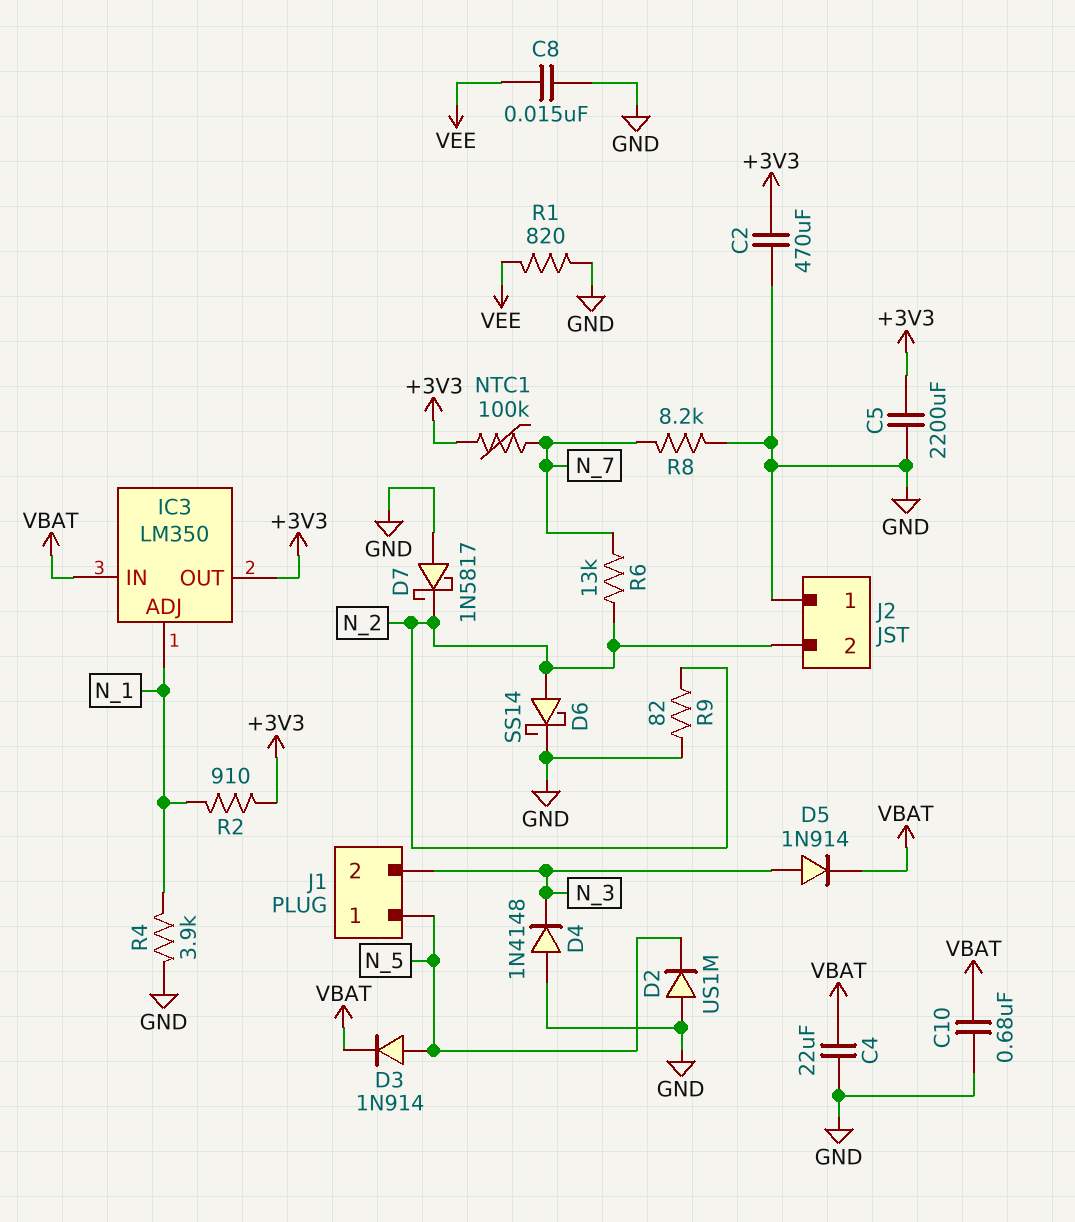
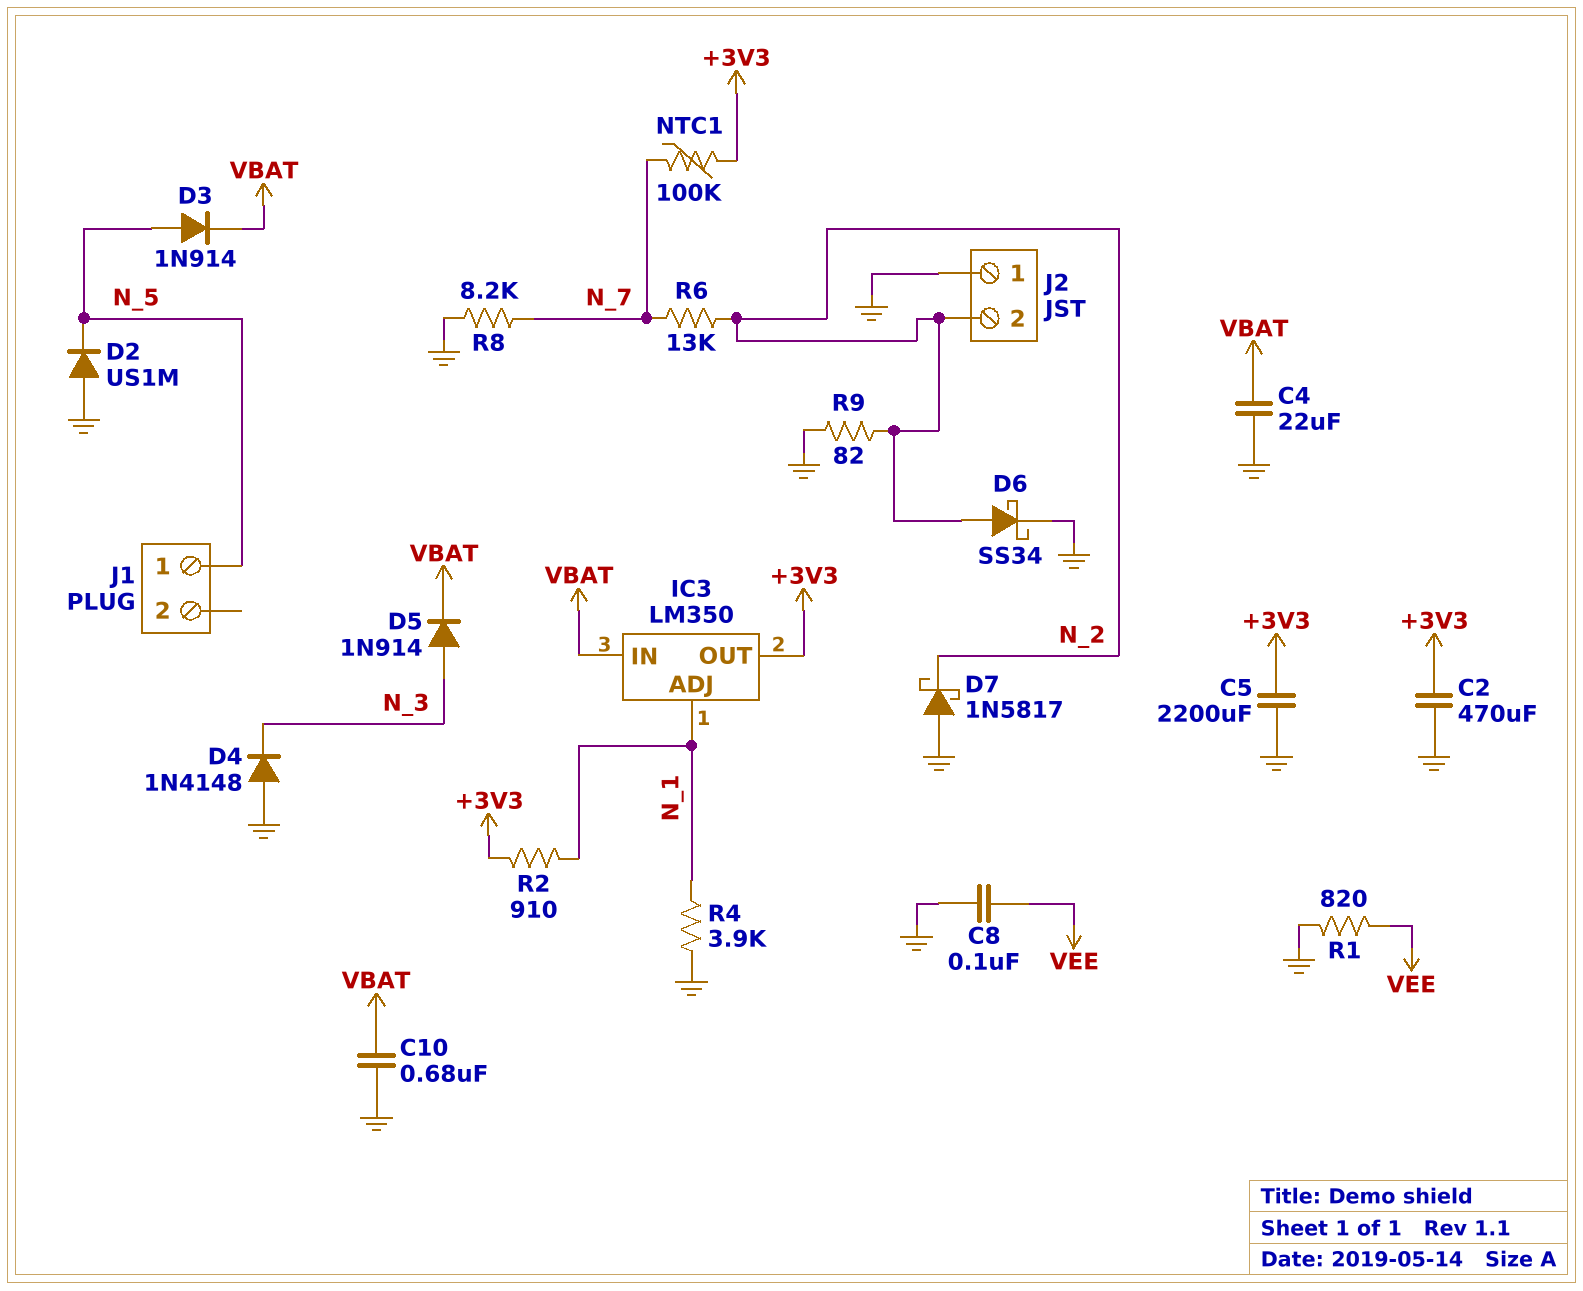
C8: 15nF (GND, VEE) -> 100nF (GND, VEE)
D6: schottky SS14 (A N_2, K GND) -> schottky SS34 (A N_2, K GND)
J1 pin 2: N_3 -> none

